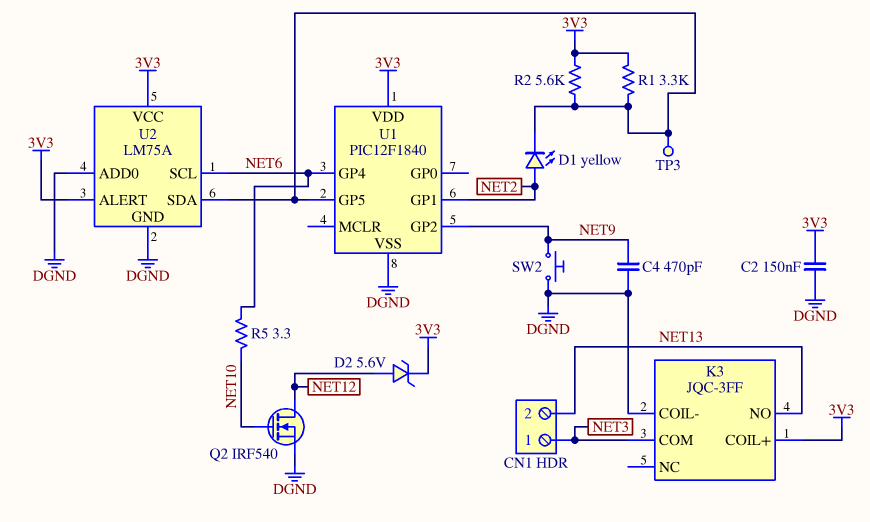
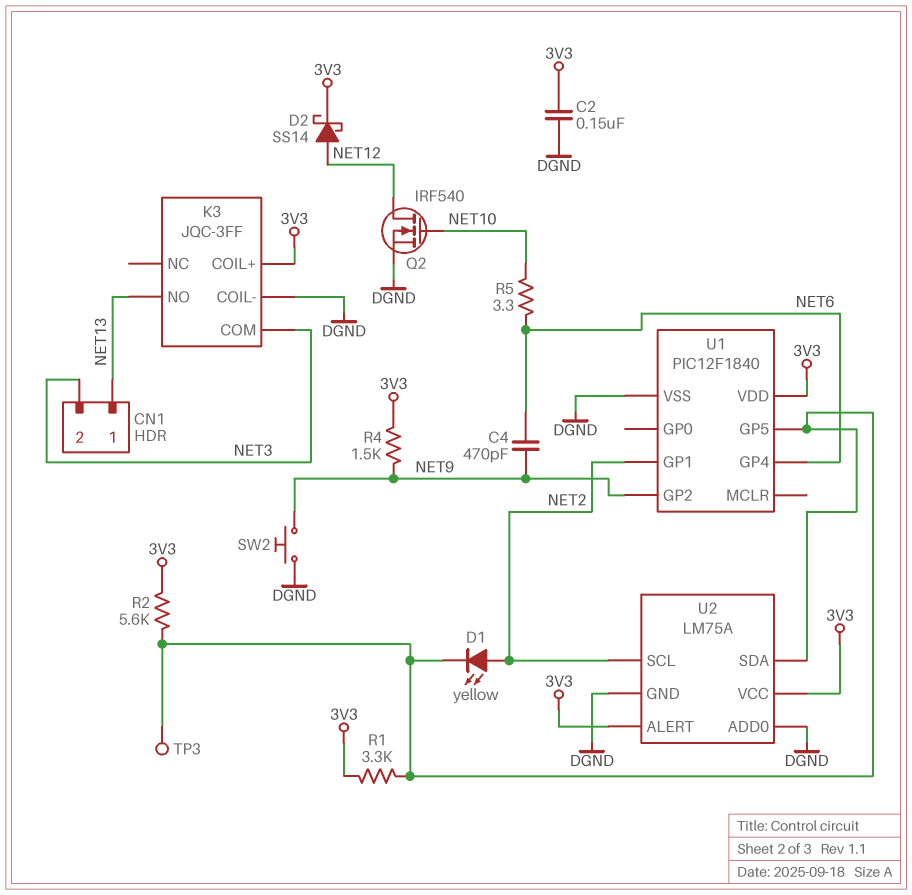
C4: 470pF (DGND, NET9) -> 470pF (NET6, NET9)
CN1 pin 1: NET3 -> NET13
CN1 pin 2: NET13 -> NET3
D2: zener 5.6V (A NET12, K 3V3) -> schottky SS14 (A NET12, K 3V3)
R4: none -> 1.5k (3V3, NET9)
U2 pin SCL: NET6 -> NET2

